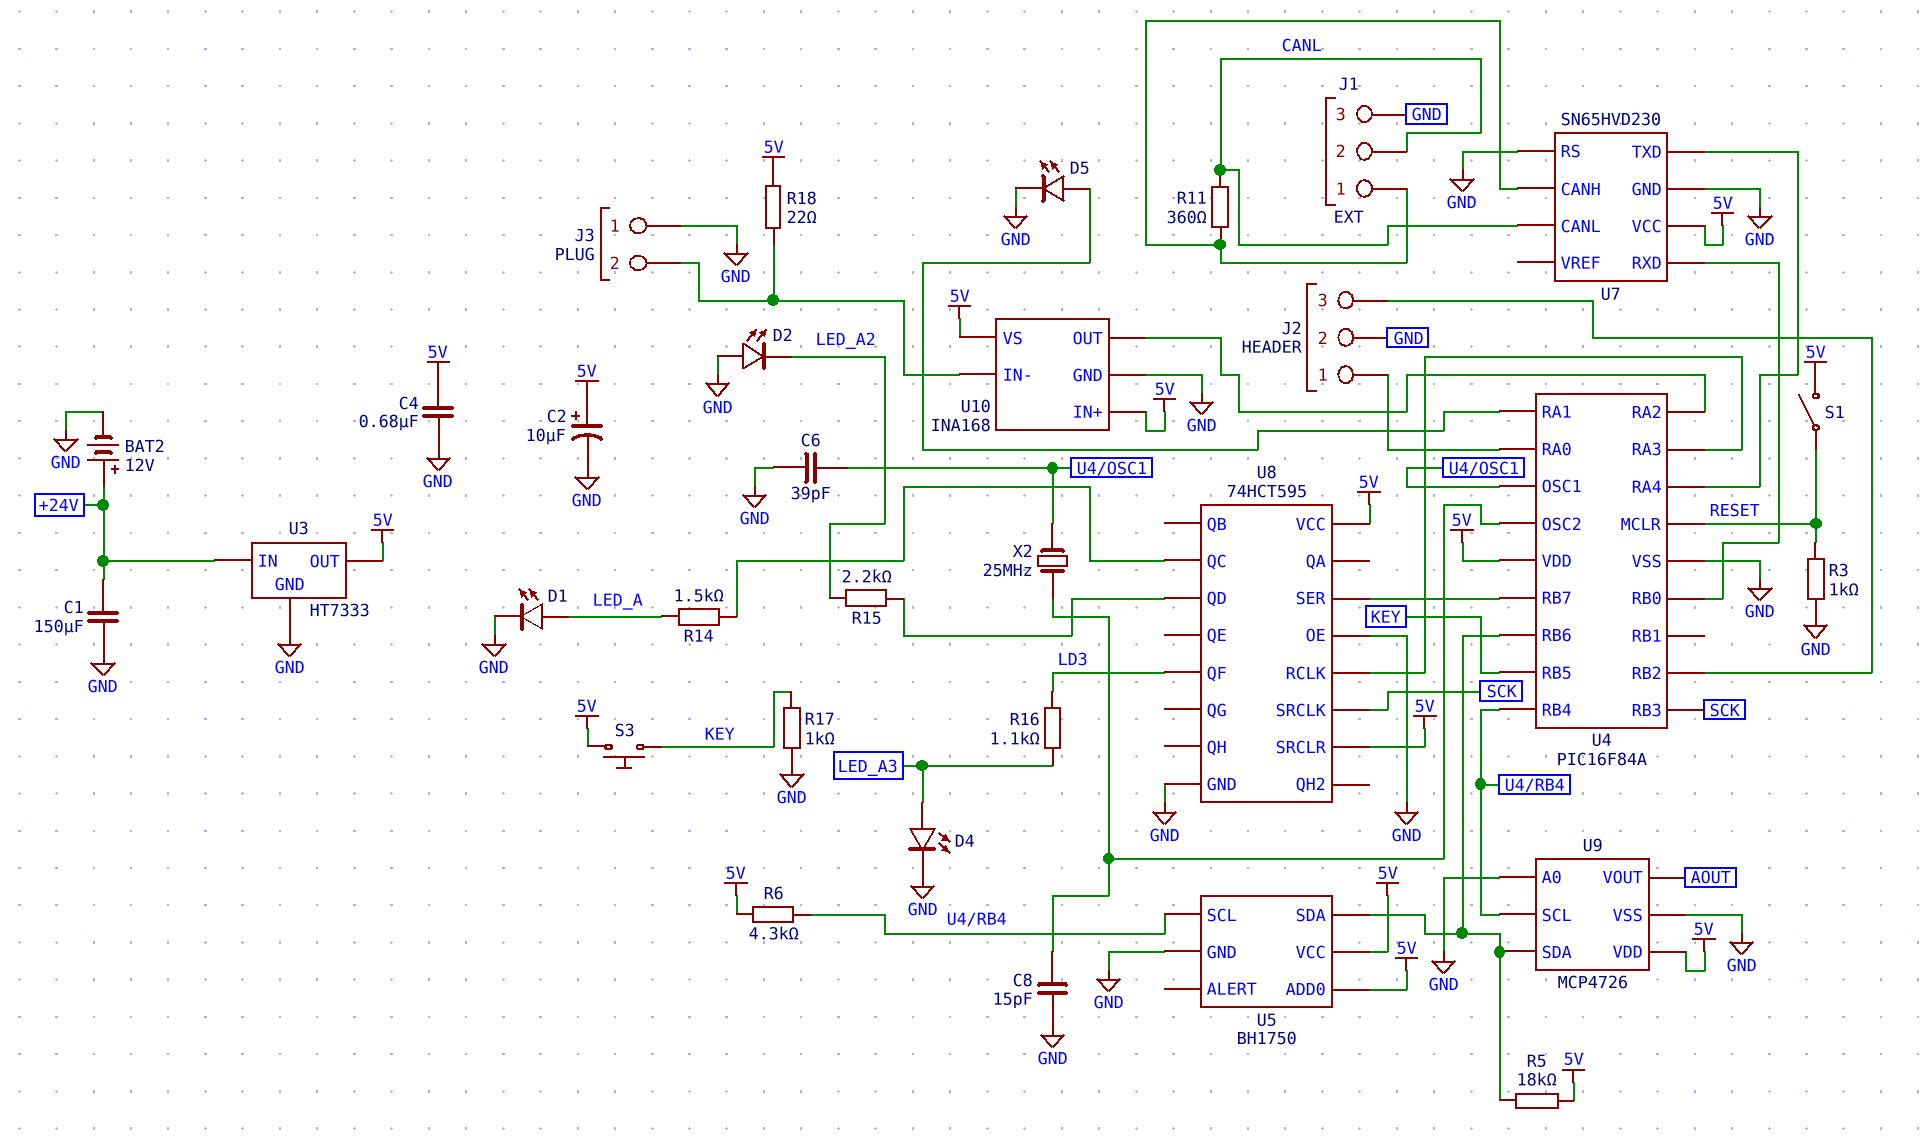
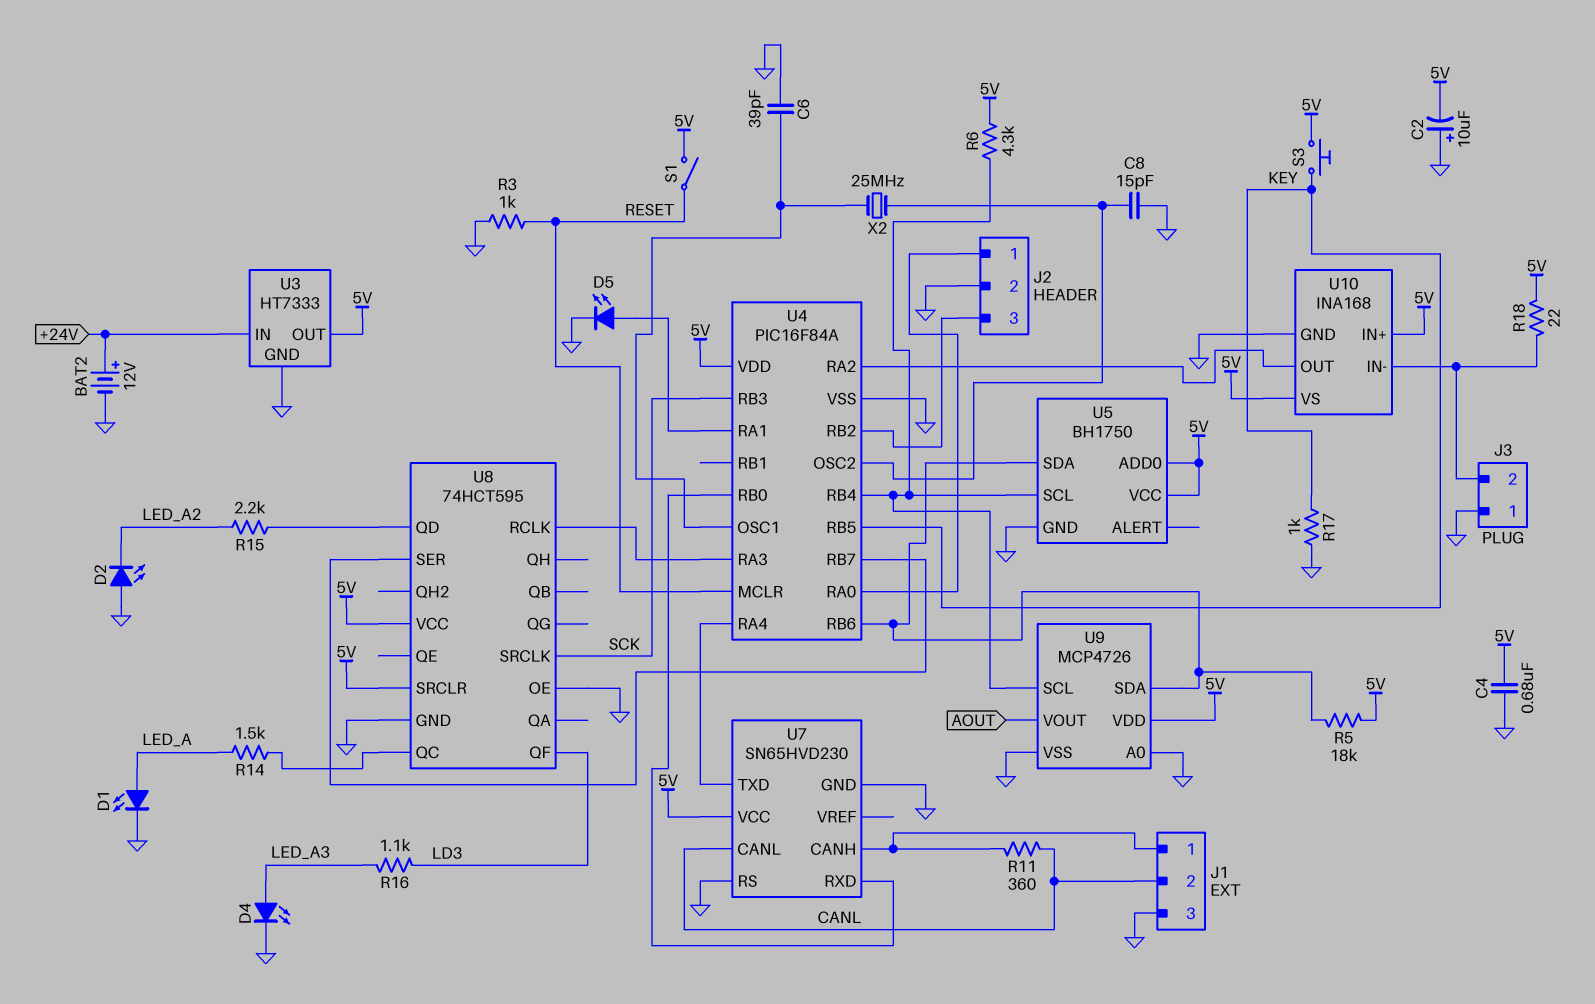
C1: 150uF (+24V, GND) -> none
C2: 10uF (plus 5V, minus GND) -> 10uF (plus GND, minus 5V)

